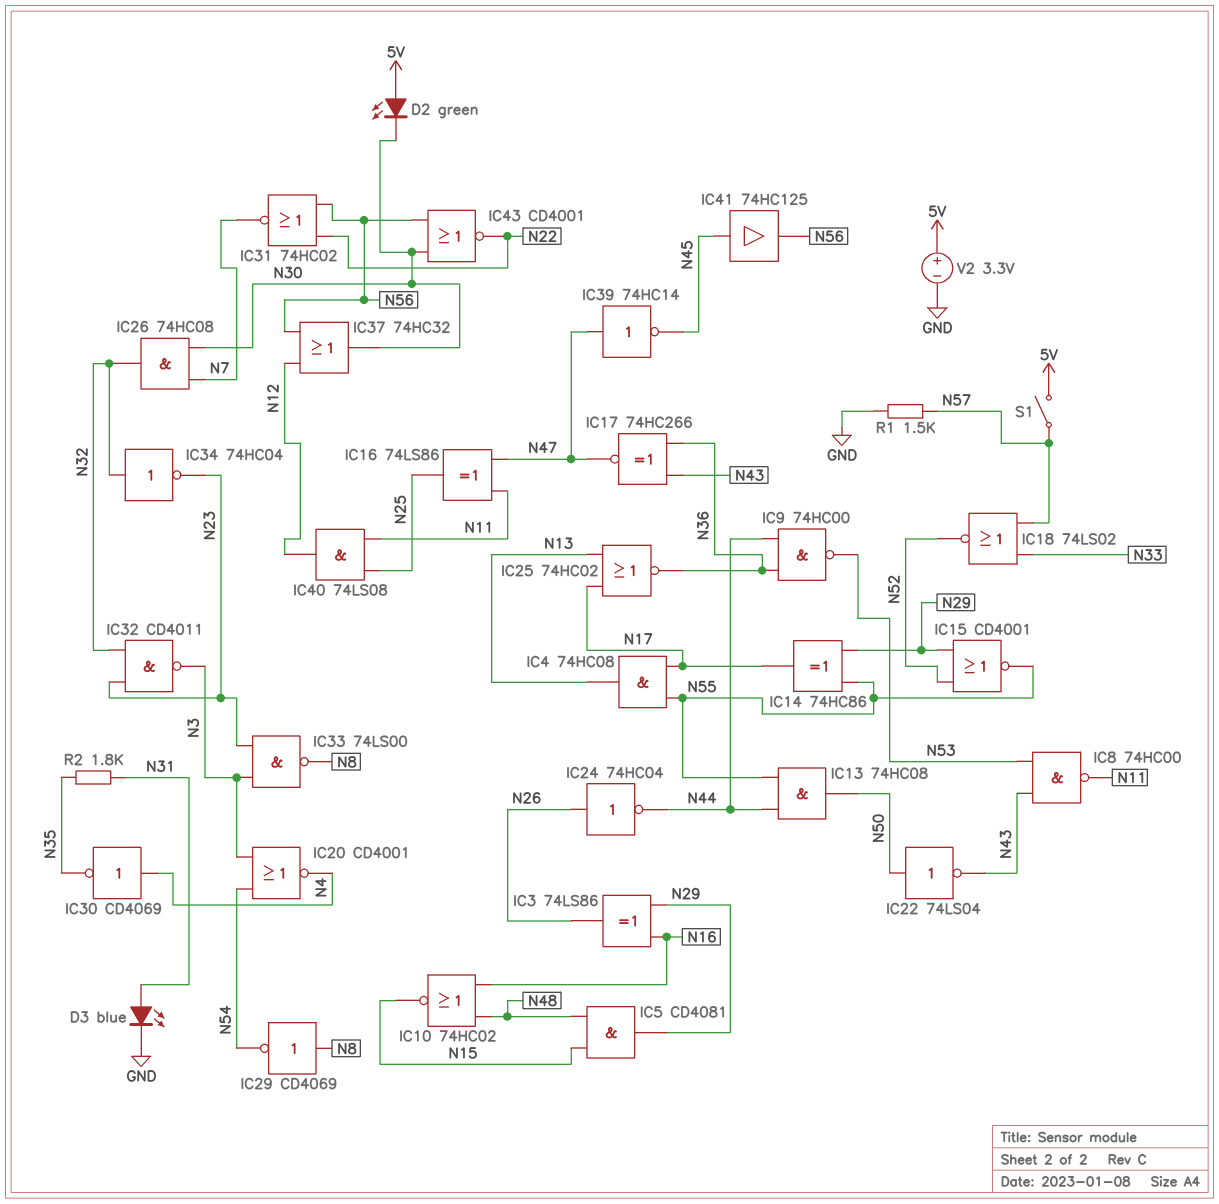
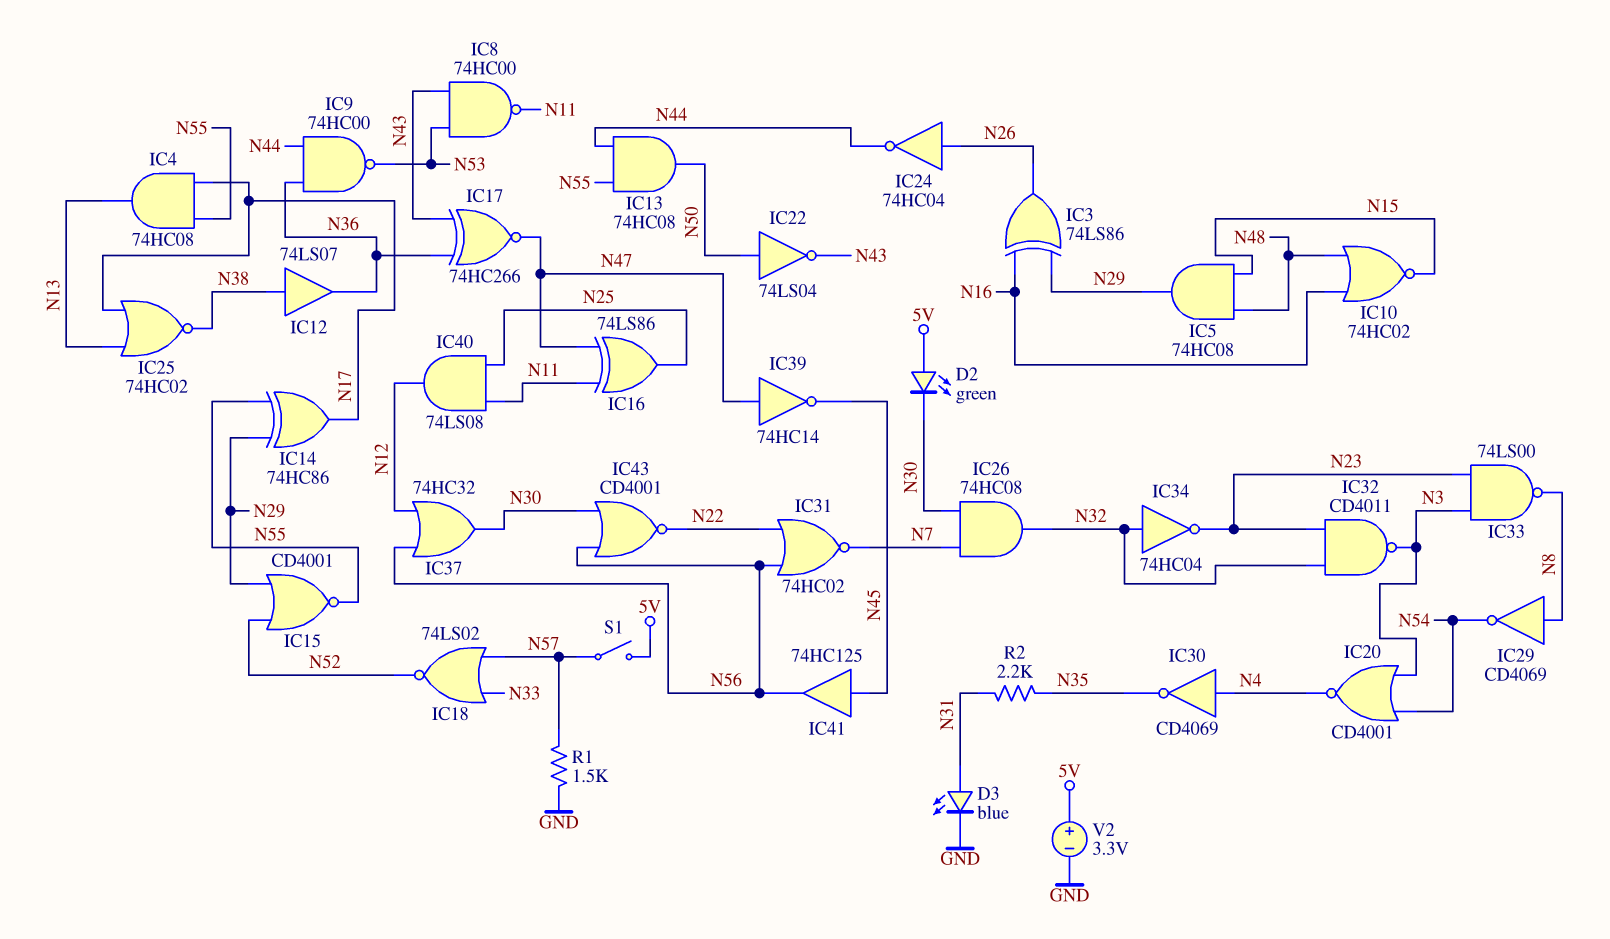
IC5: AND CD4081 (in N15, in N48, out N29) -> AND 74HC08 (in N15, in N48, out N29)
IC12: none -> buffer 74LS07 (in N38, out N36)
IC25: NOR 74HC02 (in N13, in N17, out N36) -> NOR 74HC02 (in N13, in N17, out N38)
R2: 1.8k (N31, N35) -> 2.2k (N31, N35)

